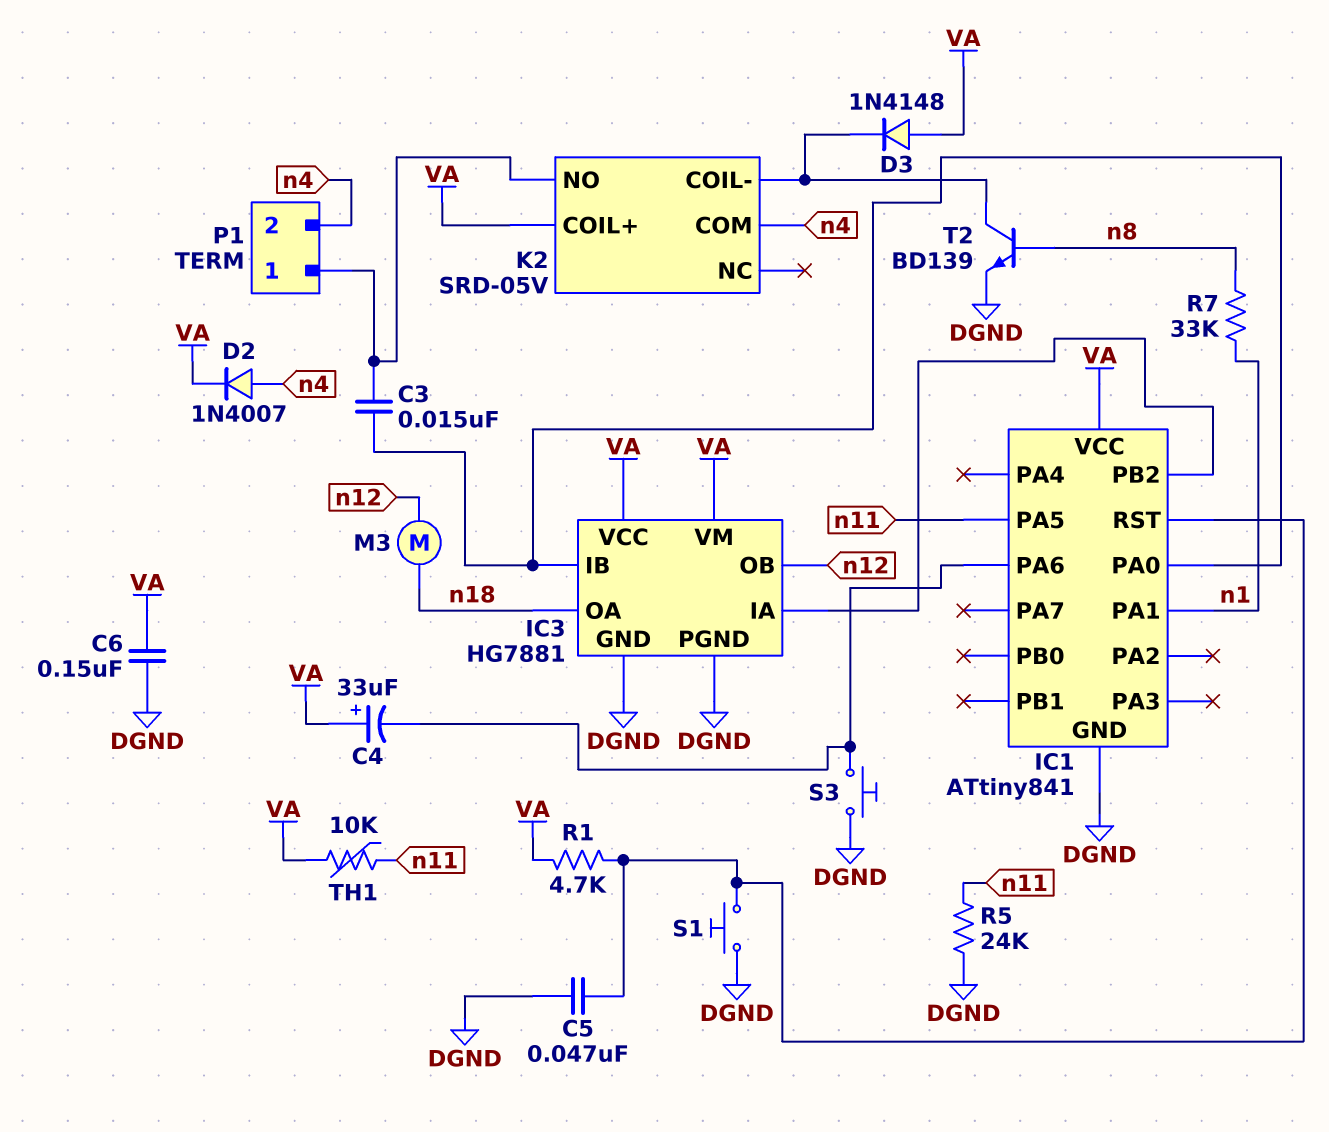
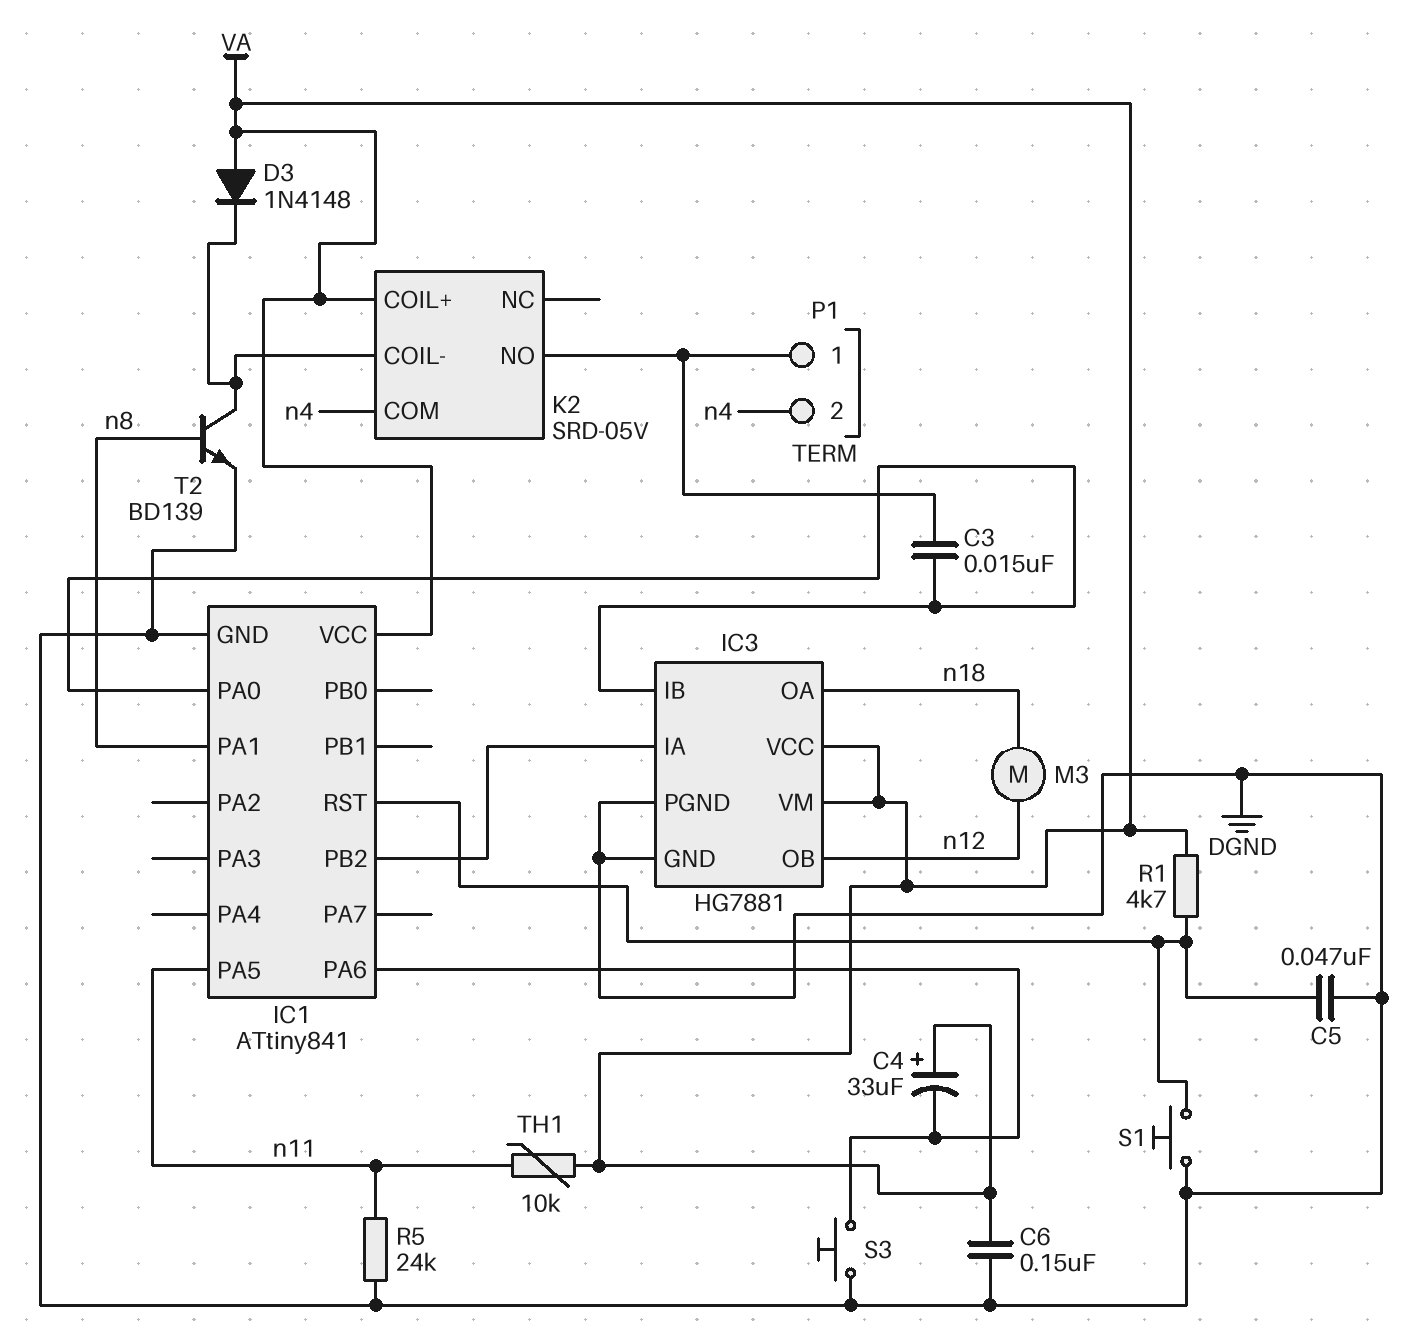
D2: diode 1N4007 (A n4, K VA) -> none
IC1 pin PA1: n1 -> n8
R7: 33k (n1, n8) -> none

